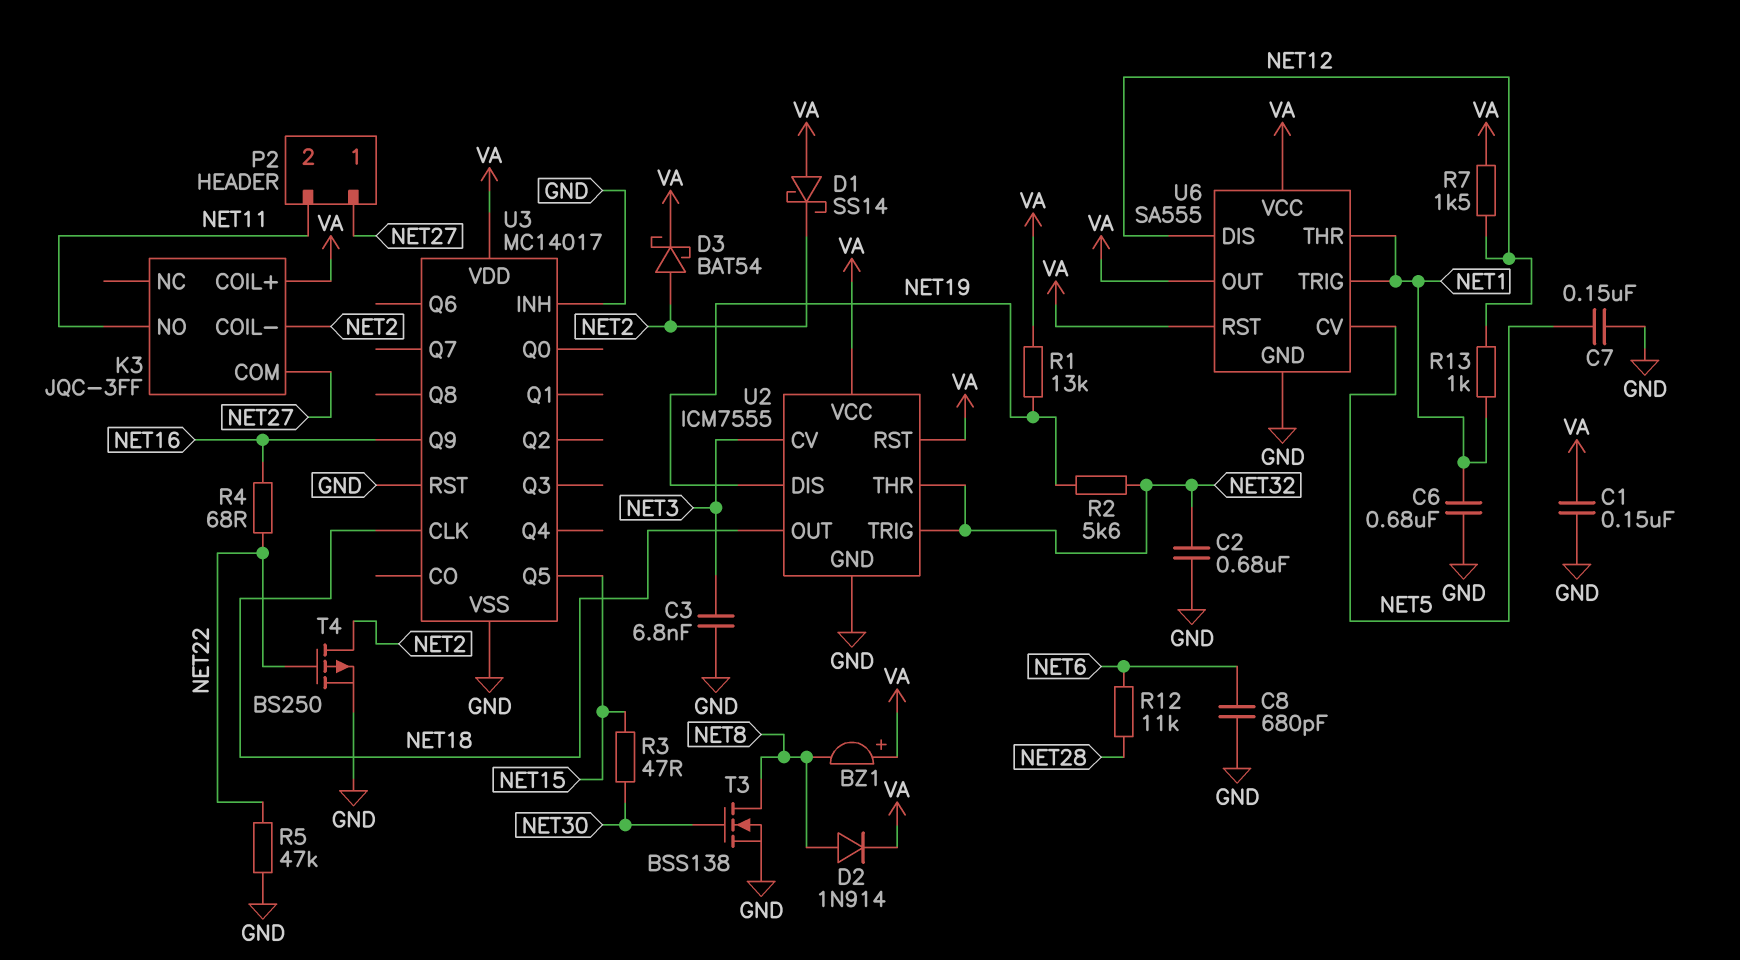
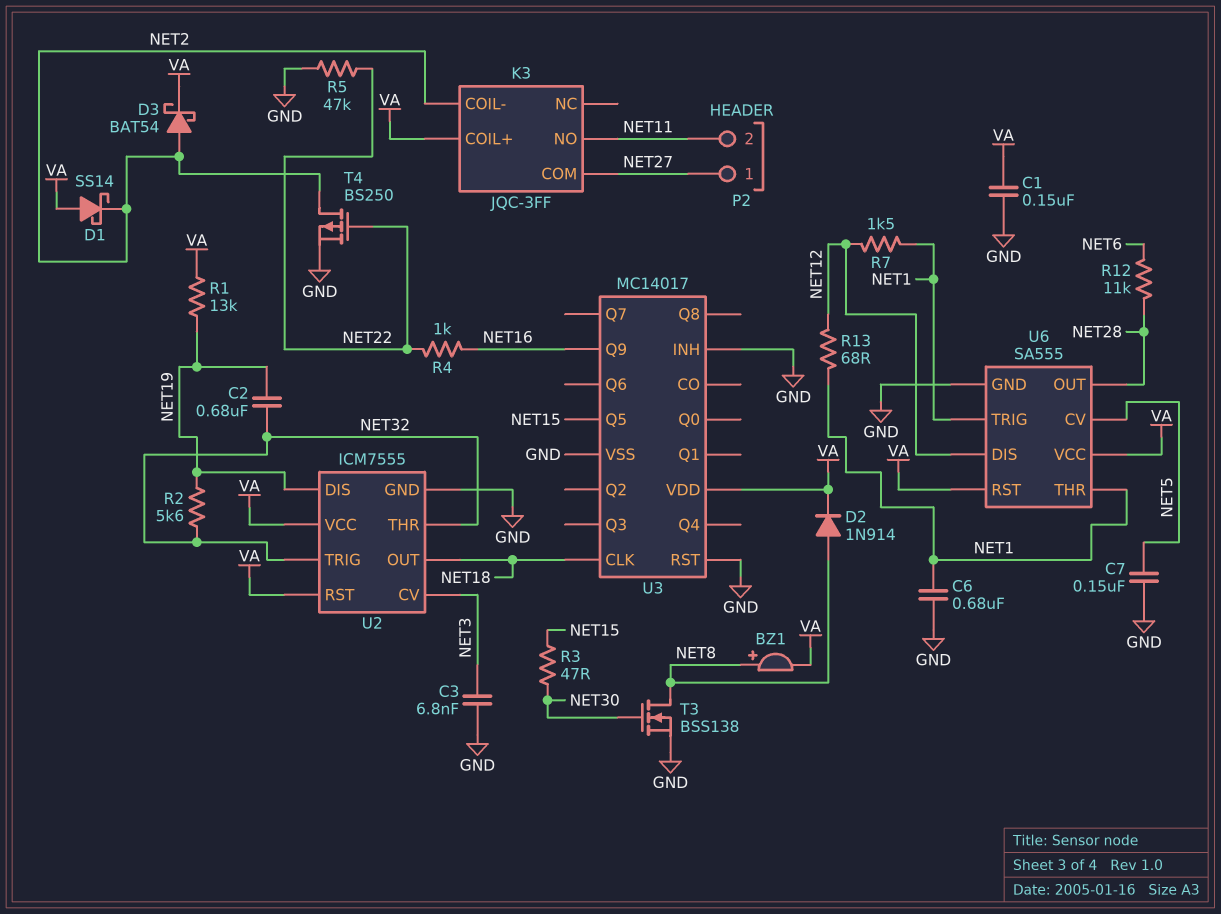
BZ1: buzzer (plus VA, minus NET8) -> buzzer (plus NET8, minus VA)
C2: 680nF (GND, NET32) -> 680nF (NET19, NET32)
C8: 680pF (GND, NET6) -> none
R4: 68 (NET16, NET22) -> 1k (NET16, NET22)
R7: 1.5k (NET12, VA) -> 1.5k (NET1, NET12)
R13: 1k (NET1, NET12) -> 68 (NET1, NET12)
U6 pin OUT: VA -> NET28

